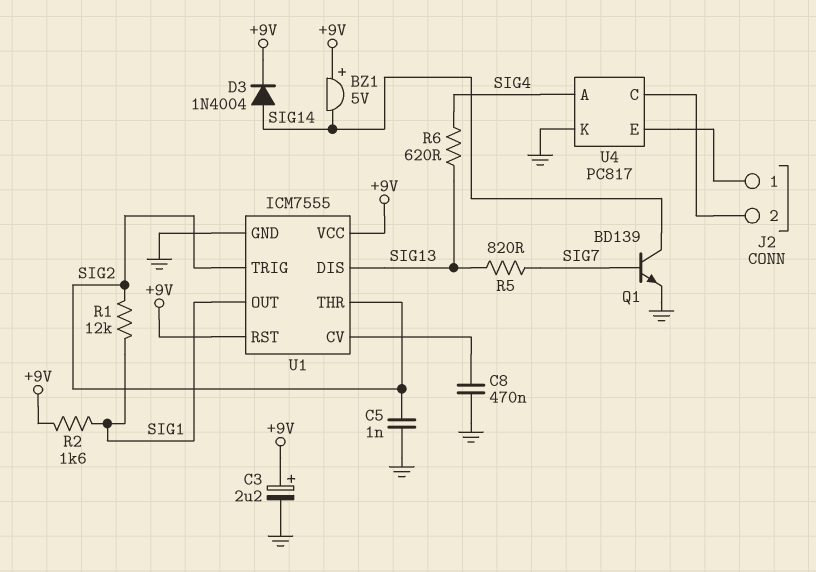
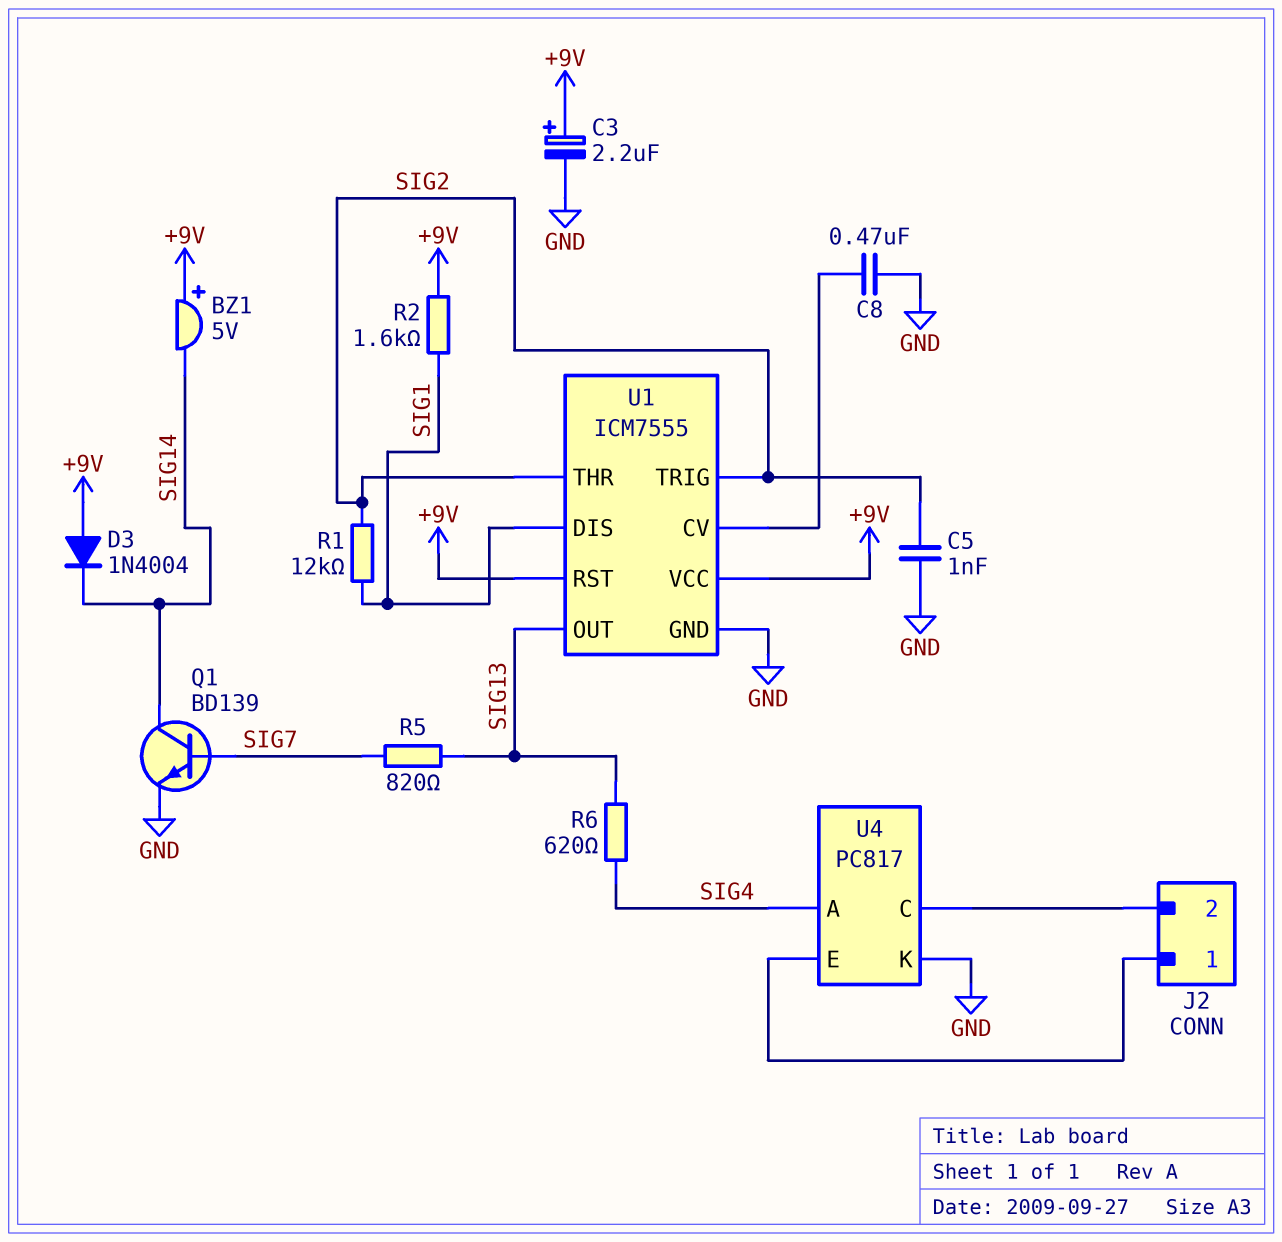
D3: diode 1N4004 (A SIG14, K +9V) -> diode 1N4004 (A +9V, K SIG14)
U1 pin DIS: SIG13 -> SIG1
U1 pin OUT: SIG1 -> SIG13

